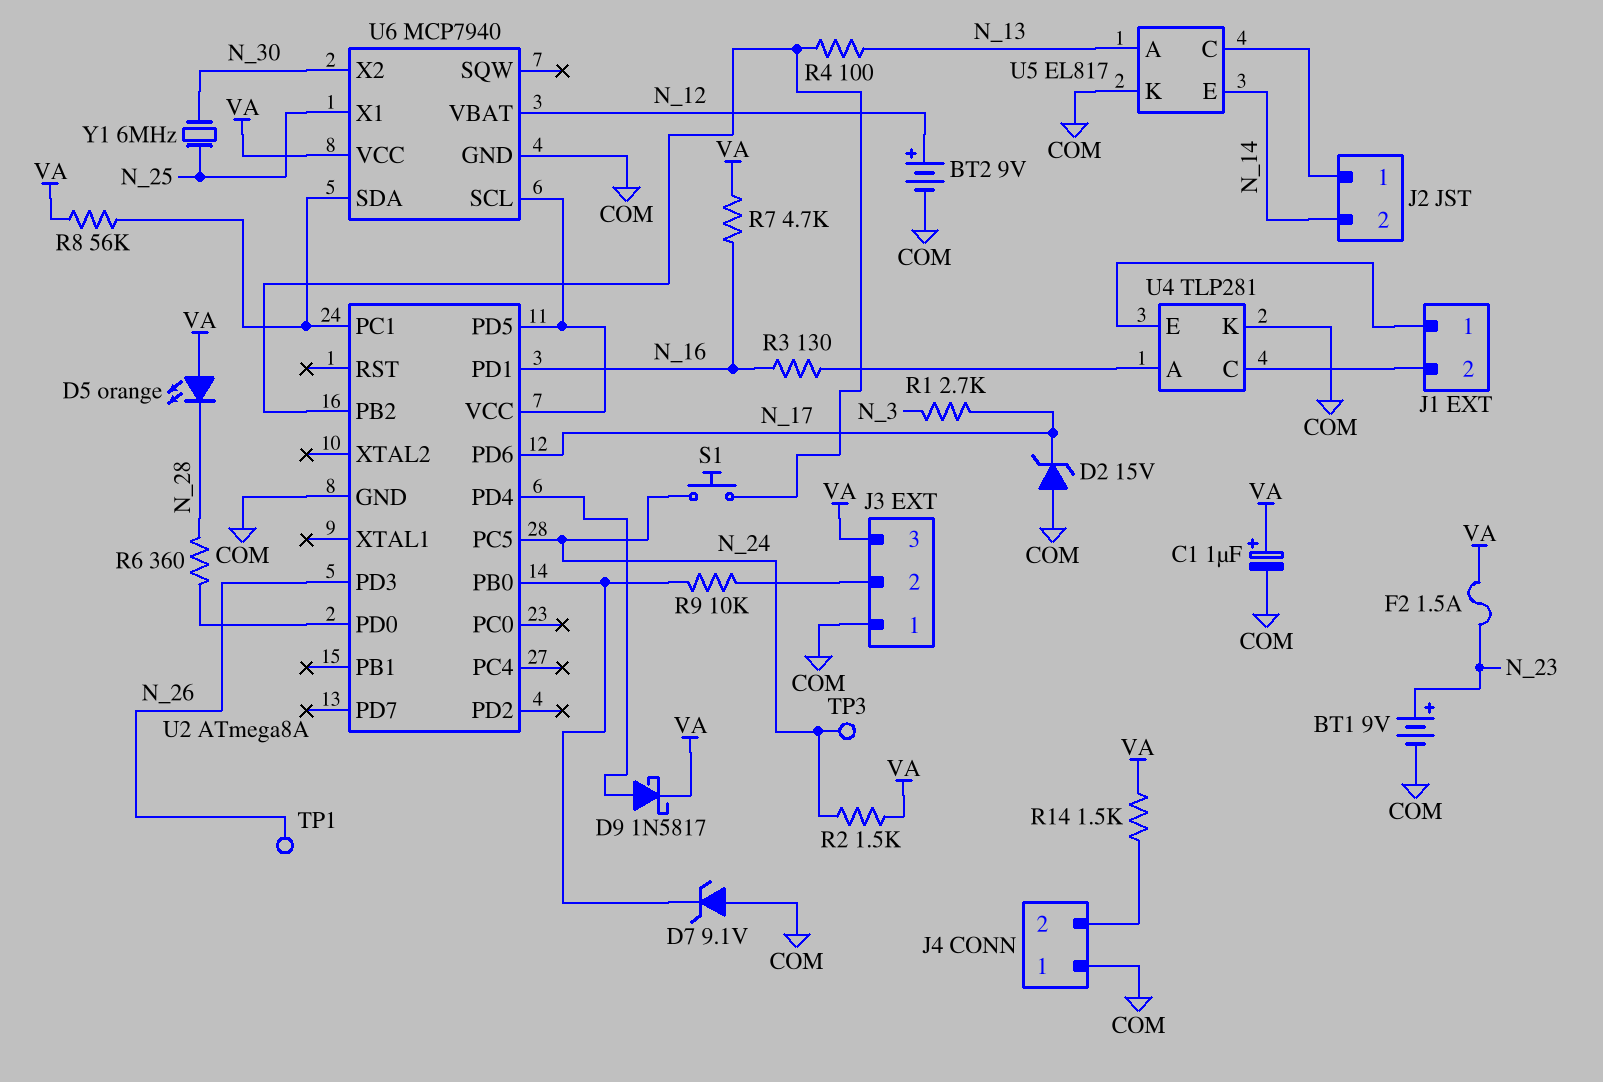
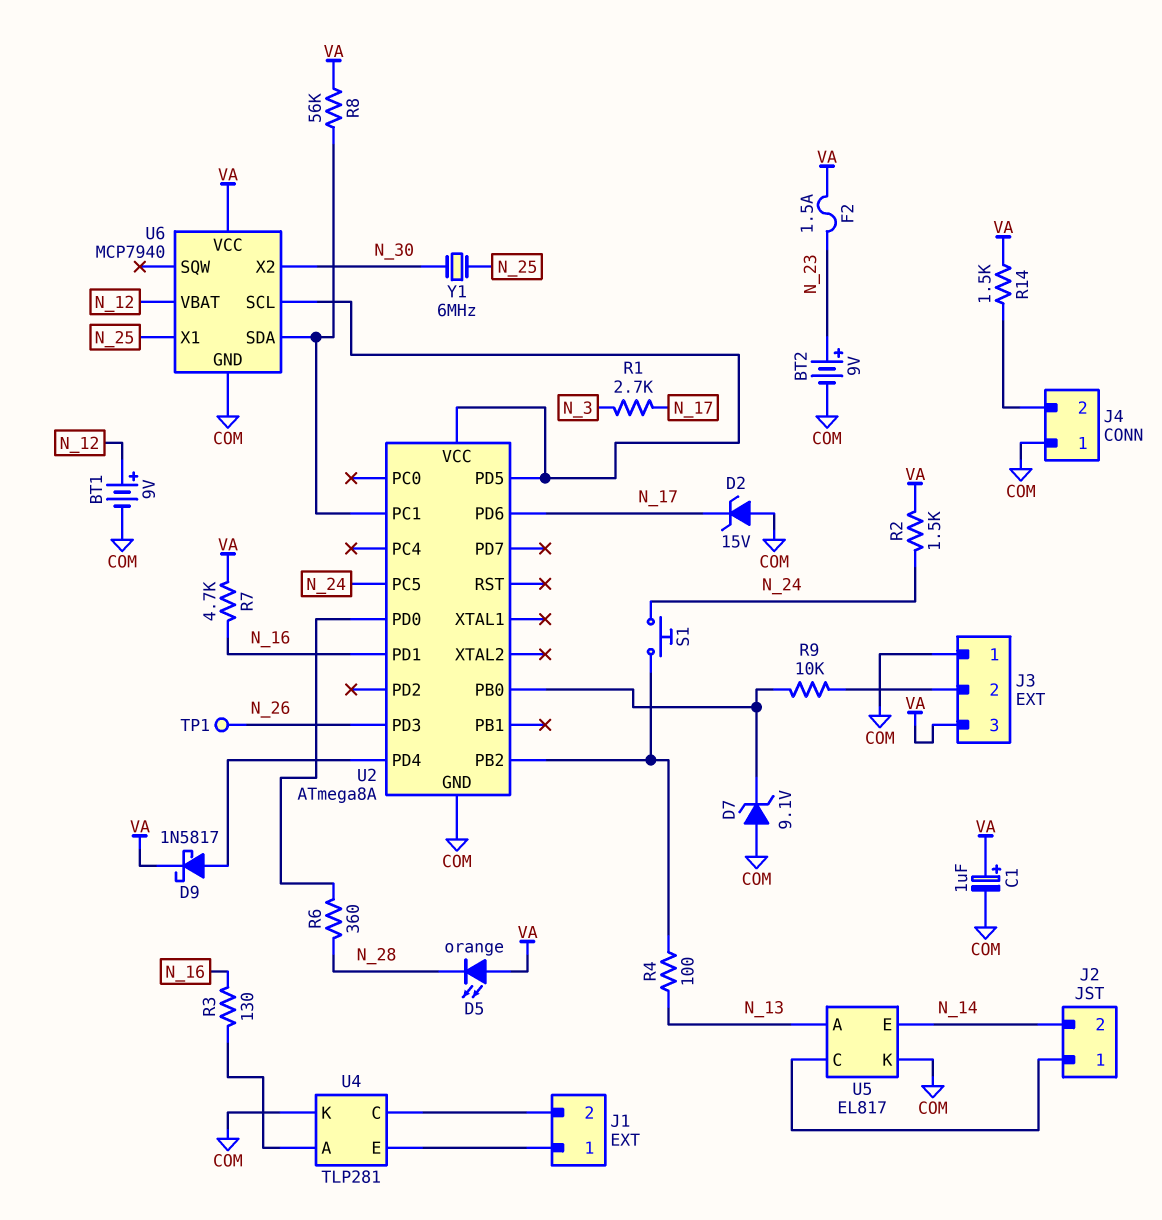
BT1: 9V (plus N_23, minus COM) -> 9V (plus N_12, minus COM)
BT2: 9V (plus N_12, minus COM) -> 9V (plus N_23, minus COM)
TP3: test point (N_24) -> none

